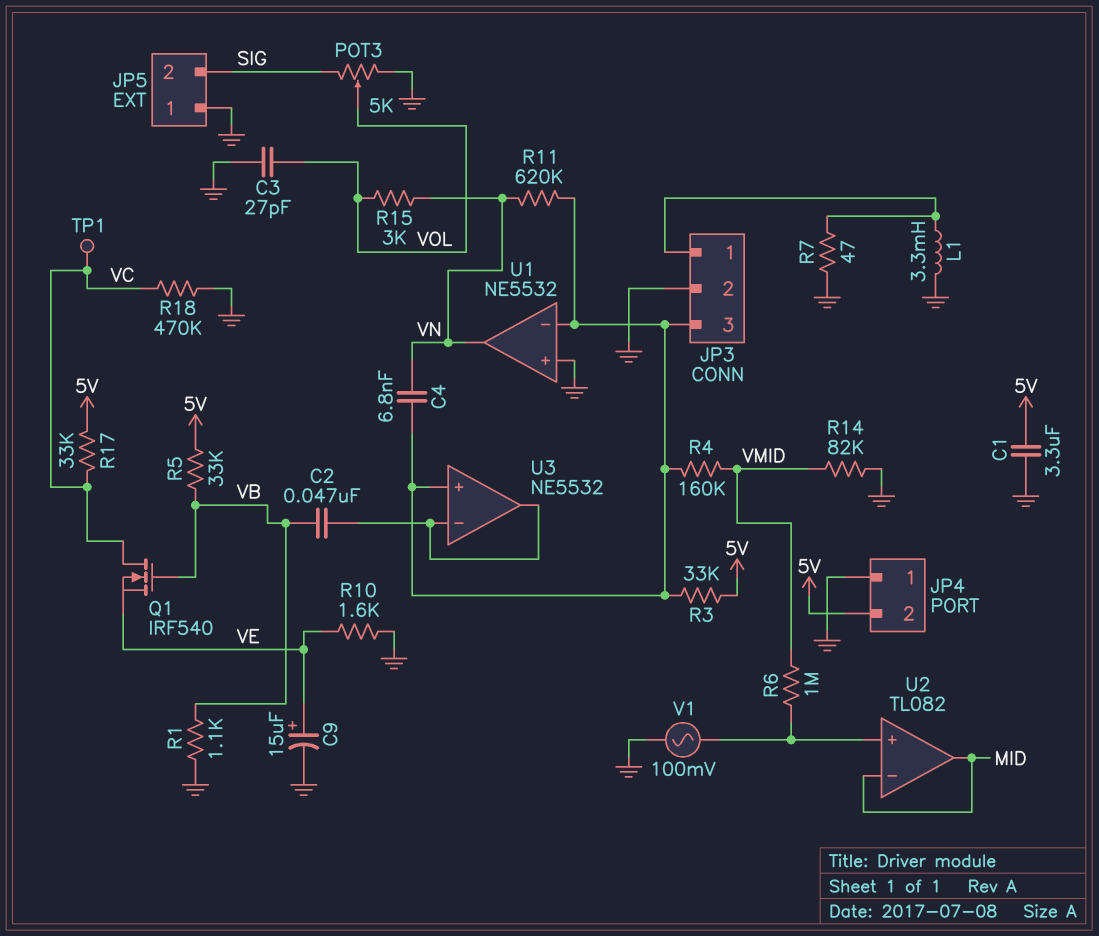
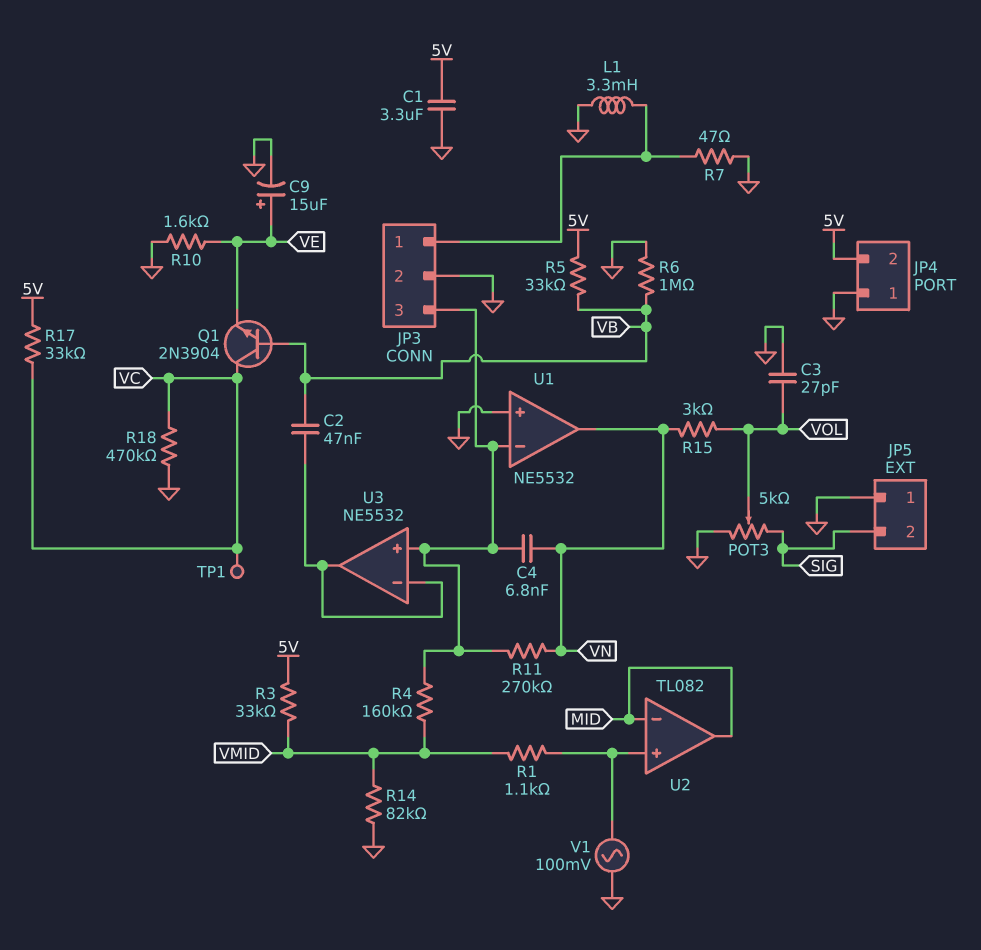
Q1: NMOS IRF540 (G VB, D VC, S VE) -> NPN 2N3904 (B VB, C VC, E VE)
R1: 1.1k (GND, VB) -> 1.1k (U2/in+, VMID)
R3: 33k (5V, JP3/3) -> 33k (5V, VMID)
R6: 1M (U2/in+, VMID) -> 1M (GND, VB)
R11: 620k (JP3/3, VN) -> 270k (JP3/3, VN)

